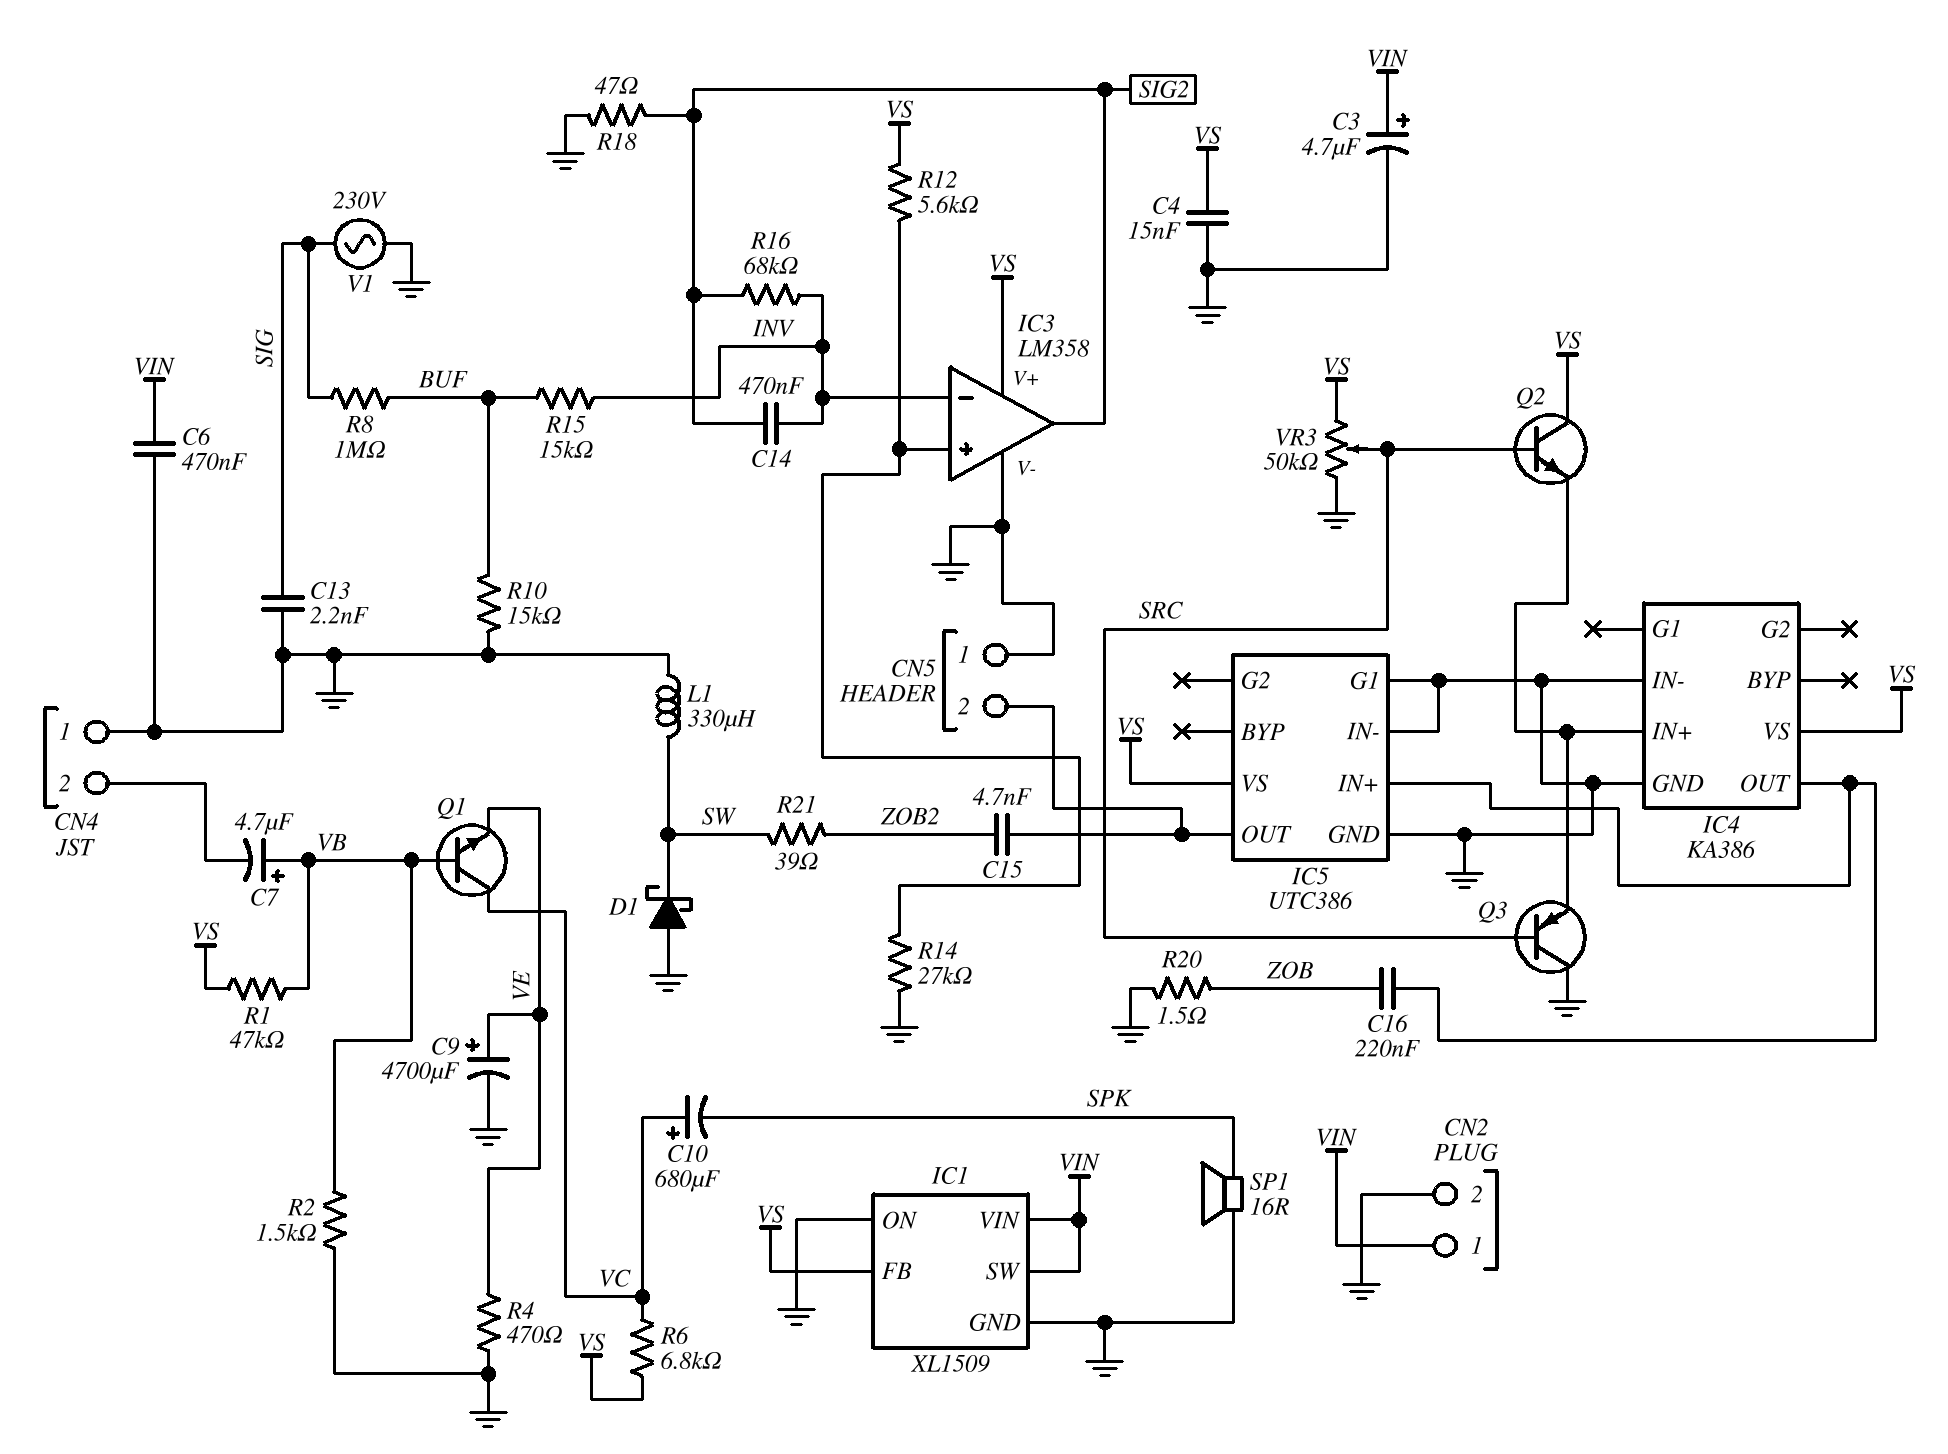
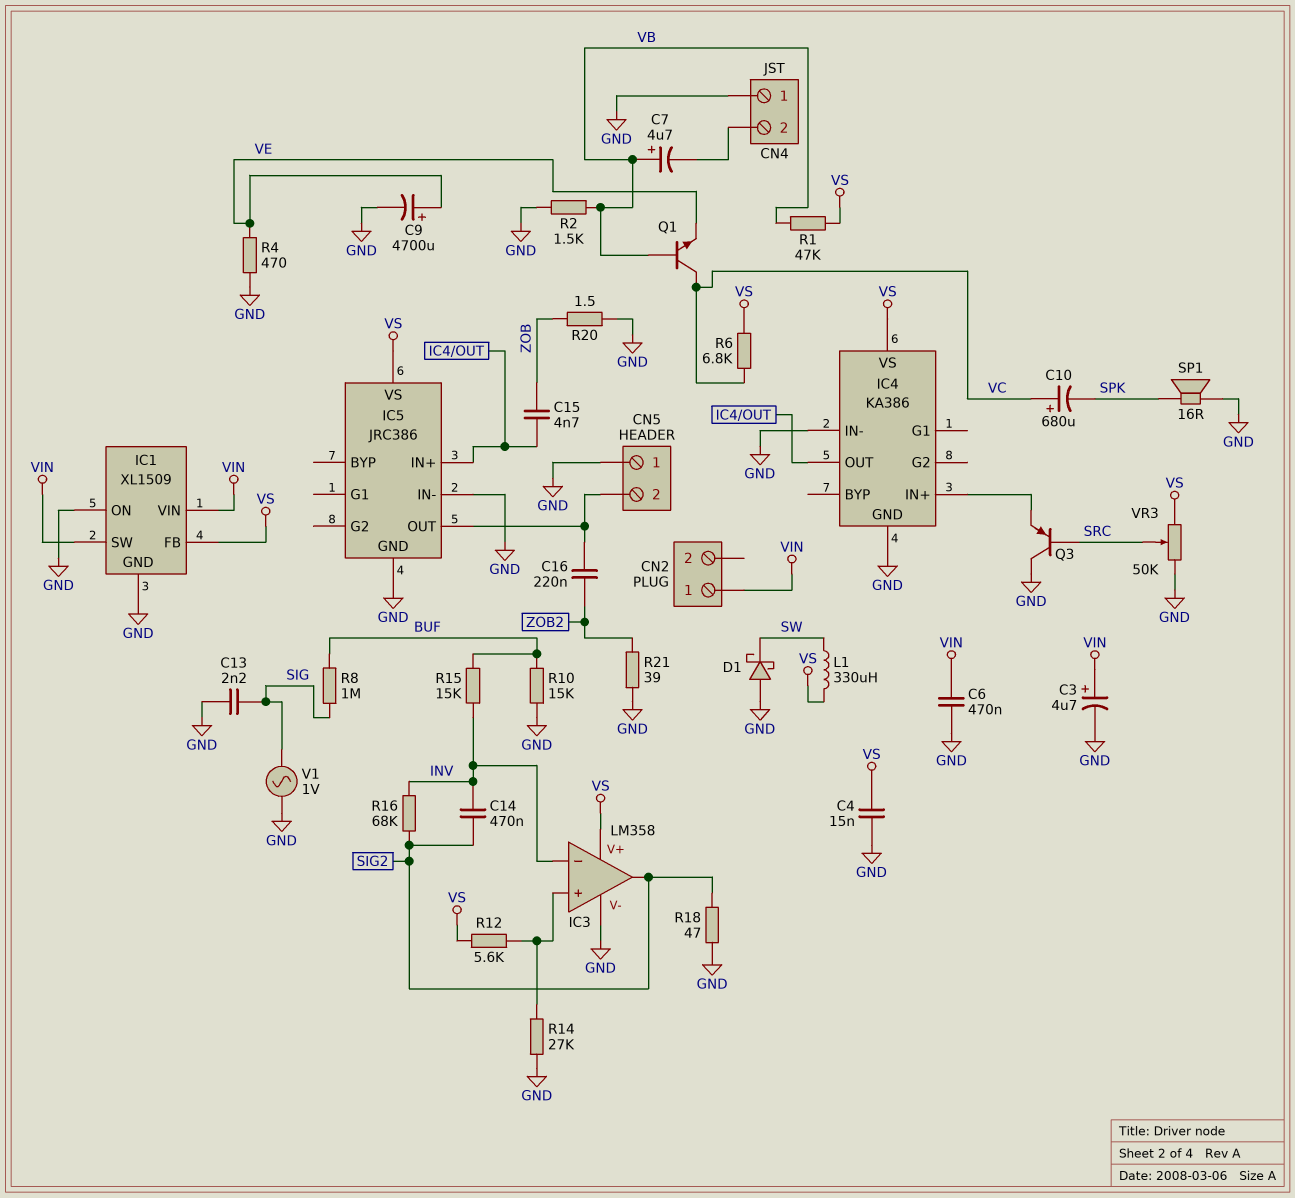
C15: 4.7nF (CN5/2, ZOB2) -> 4.7nF (IC4/OUT, ZOB)
C16: 220nF (IC4/OUT, ZOB) -> 220nF (CN5/2, ZOB2)
CN2 pin 2: GND -> none
IC5: UTC386 -> JRC386
IC5 pin G1: GND -> none
L1: 330uH (GND, SW) -> 330uH (SW, VS)
Q2: NPN (B SRC, C VS, E IC4/IN+) -> none
R21: 39 (SW, ZOB2) -> 39 (GND, ZOB2)
V1: AC 230V (GND, SIG) -> AC 1V (GND, SIG)

